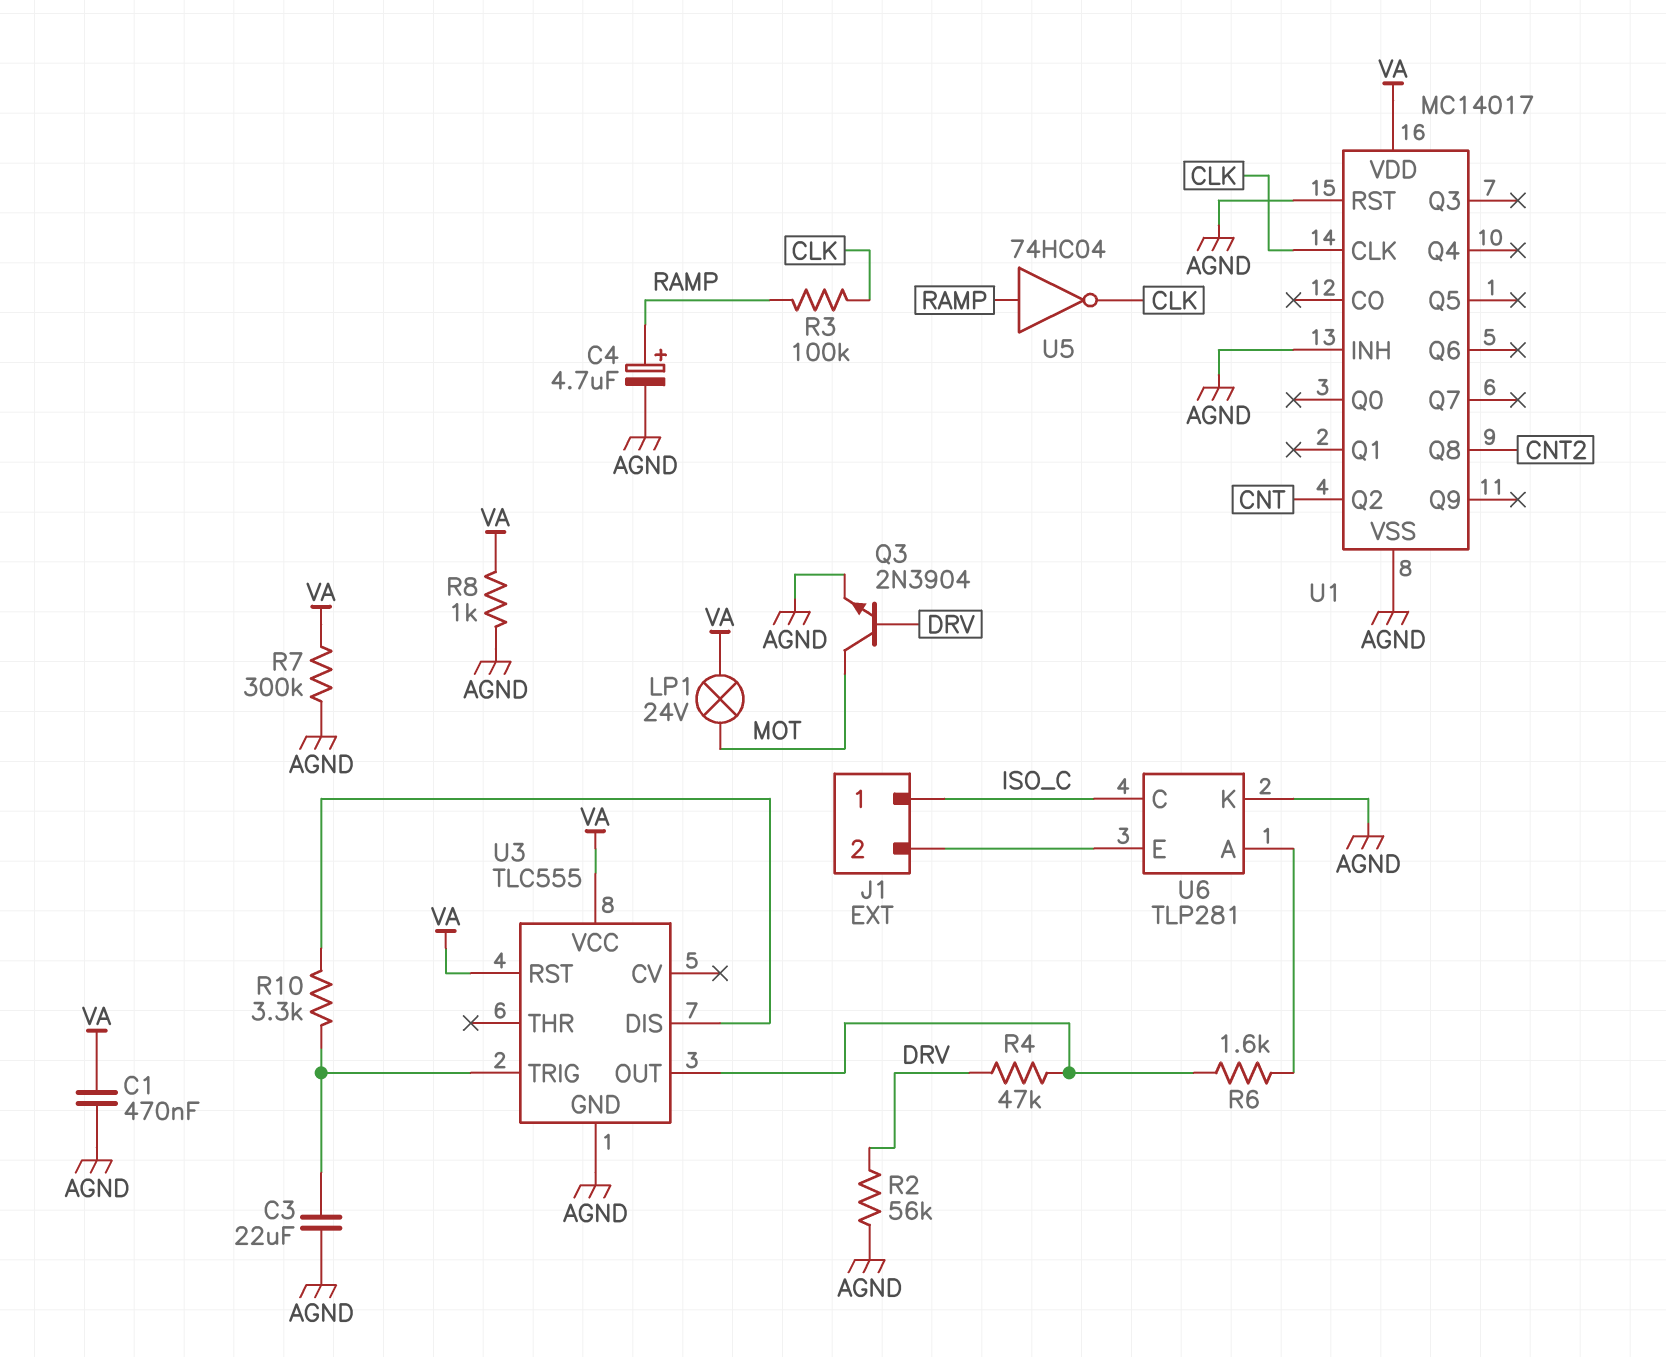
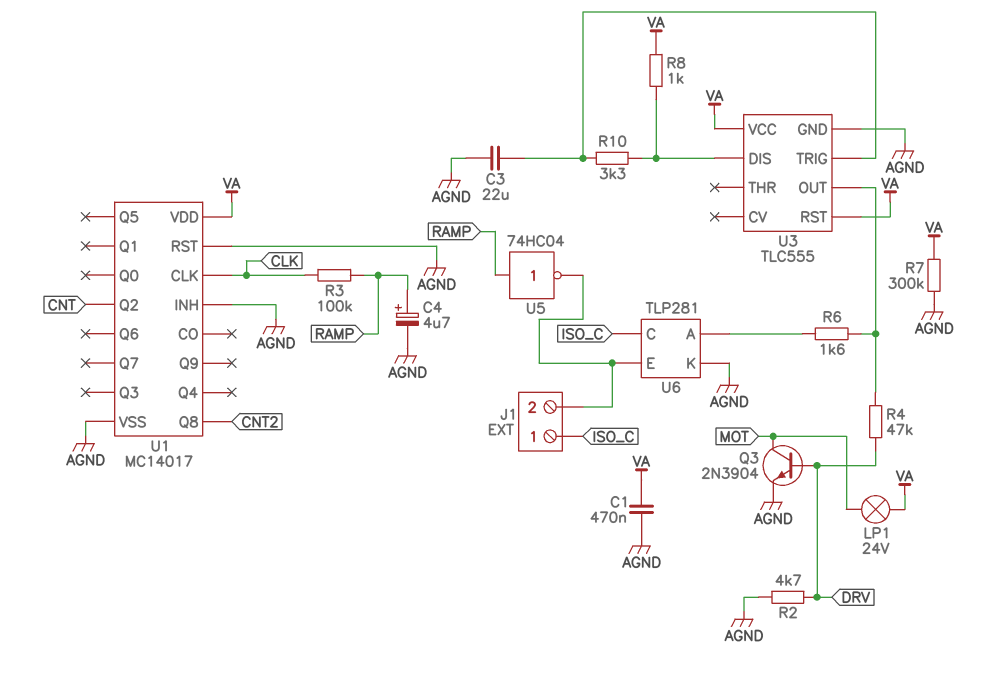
R2: 56k (AGND, DRV) -> 4.7k (AGND, DRV)
R8: 1k (AGND, VA) -> 1k (U3/DIS, VA)
U5: NOT 74HC04 (in RAMP, out CLK) -> NOT 74HC04 (in RAMP, out J1/2)

